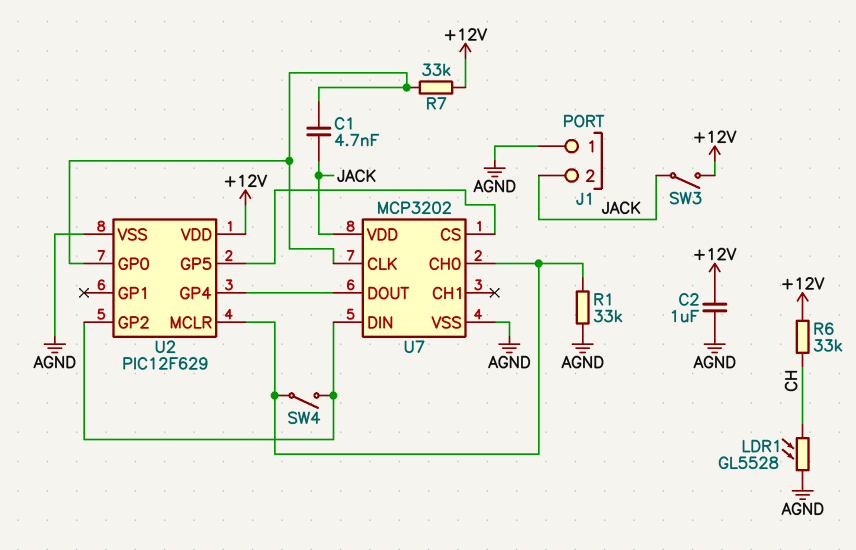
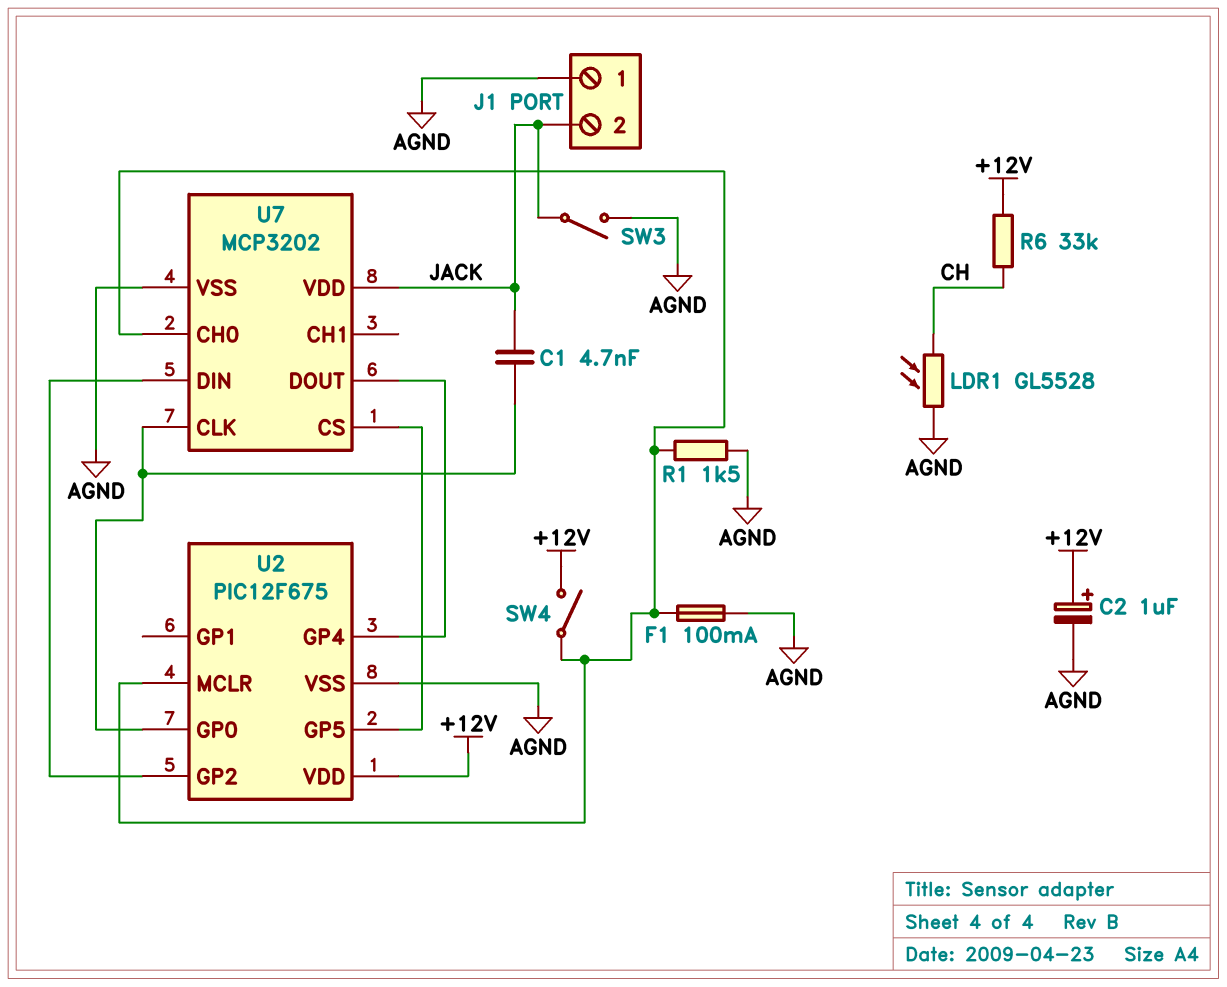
C2: 1uF (+12V, AGND) -> 1uF (plus +12V, minus AGND)
F1: none -> 100mA (AGND, U2/MCLR)
R1: 33k (AGND, U2/MCLR) -> 1.5k (AGND, U2/MCLR)
R7: 33k (+12V, U2/GP0) -> none
SW3: switch (+12V, JACK) -> switch (AGND, JACK)
SW4: switch (U2/GP2, U2/MCLR) -> switch (+12V, U2/MCLR)
U2: PIC12F629 -> PIC12F675

